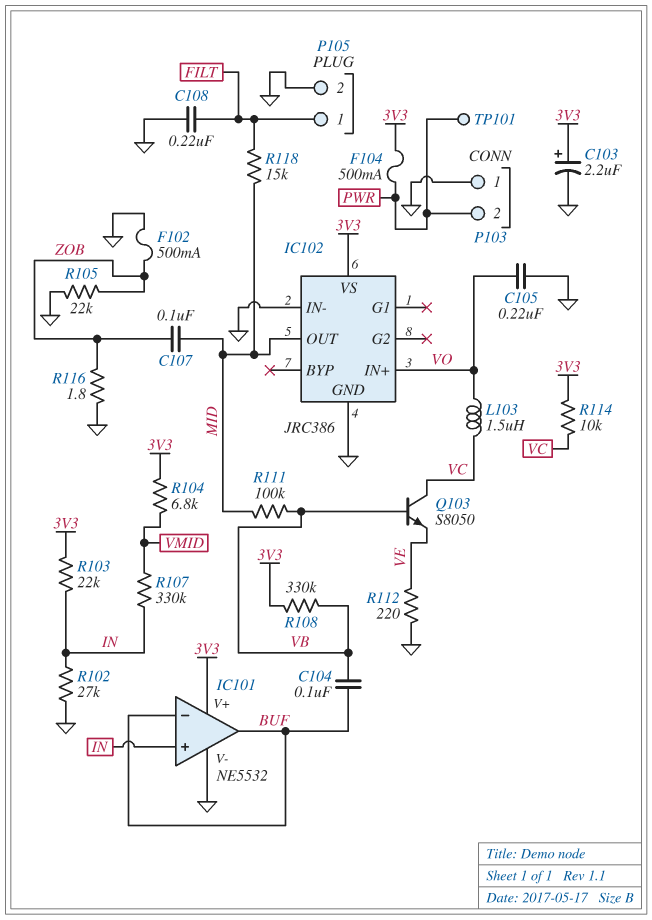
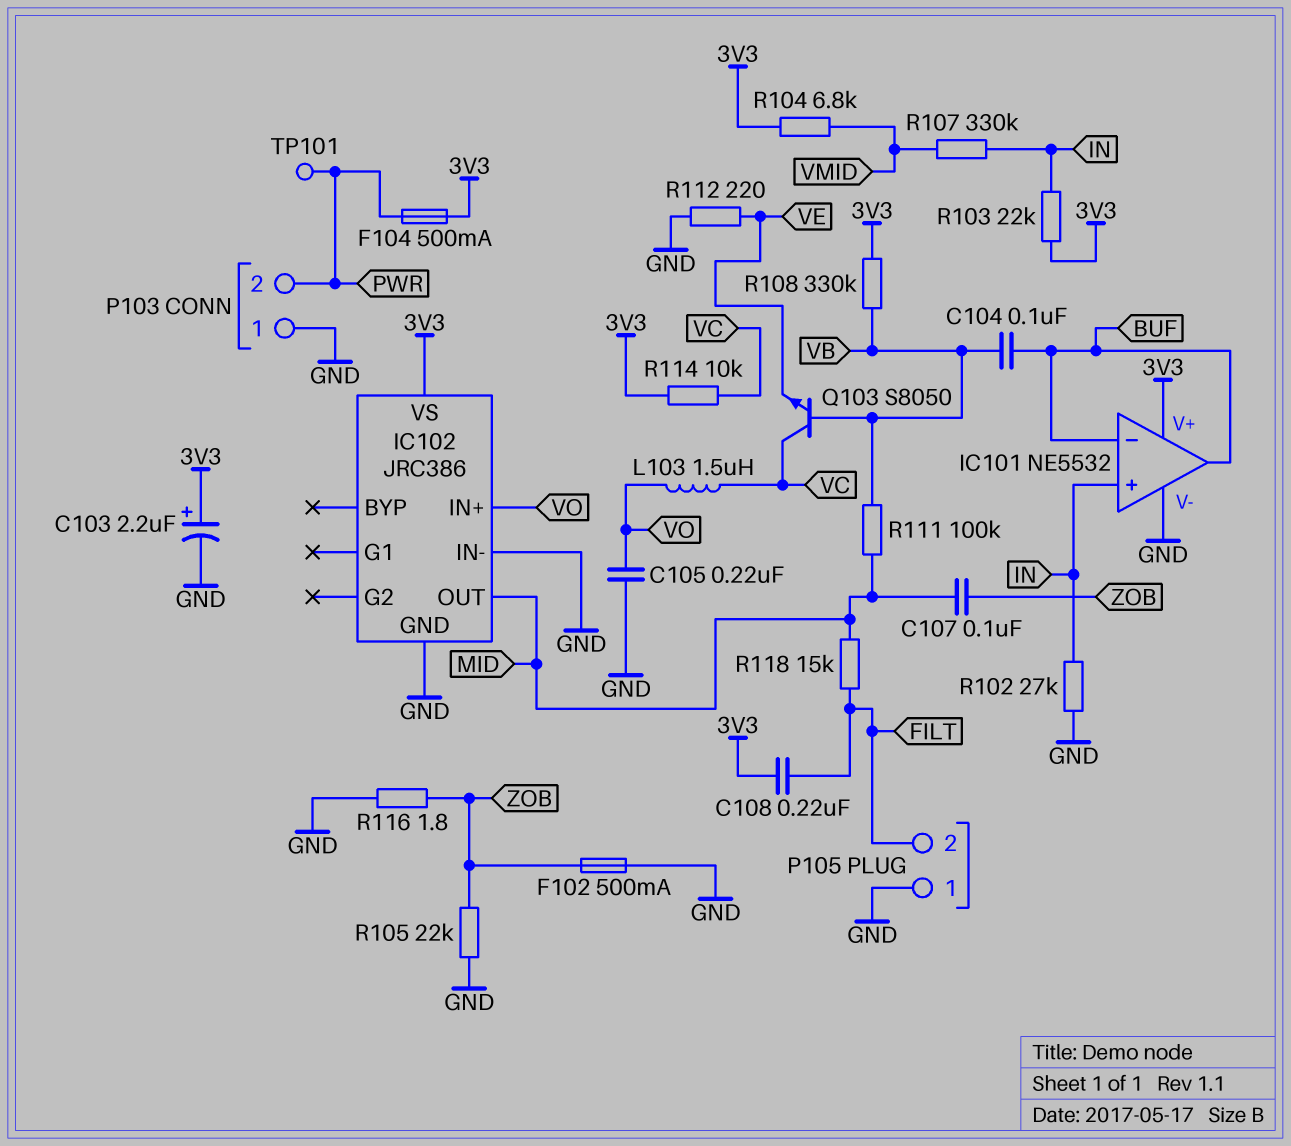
C108: 220nF (FILT, GND) -> 220nF (3V3, FILT)
P105 pin 1: FILT -> GND
P105 pin 2: GND -> FILT

